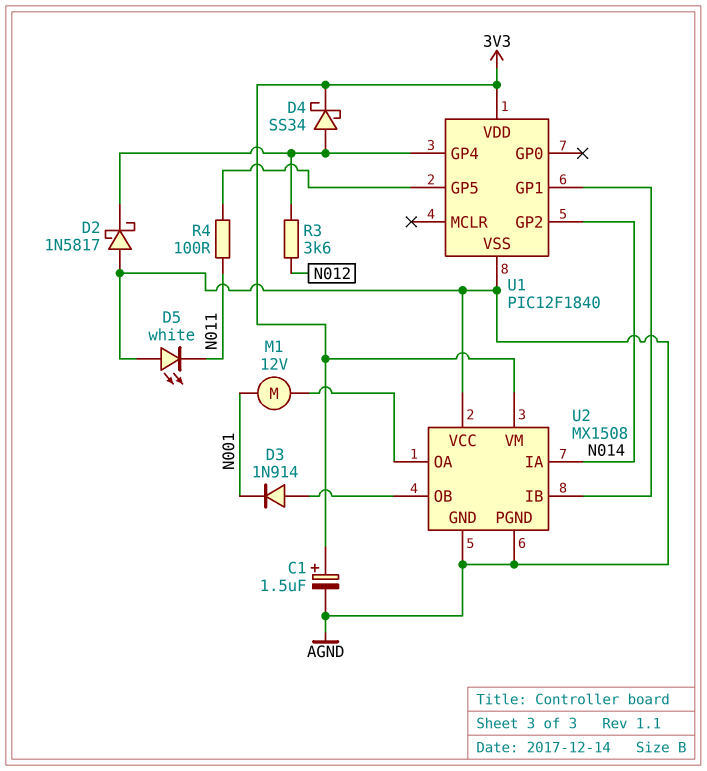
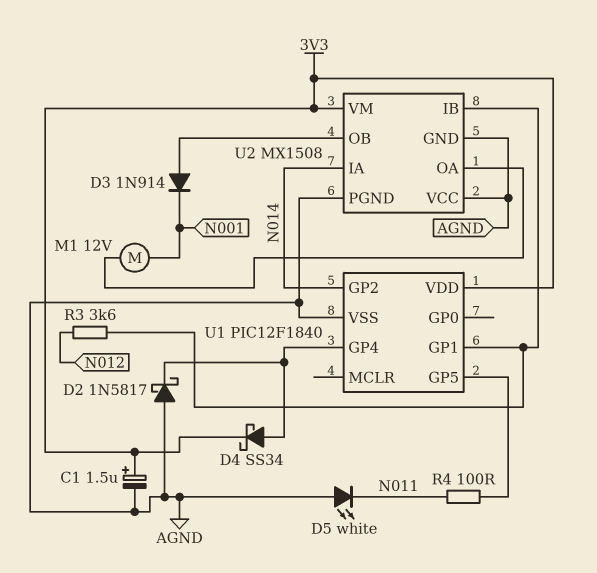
R3: 3.6k (N012, U1/GP4) -> 3.6k (N012, U1/GP1)

